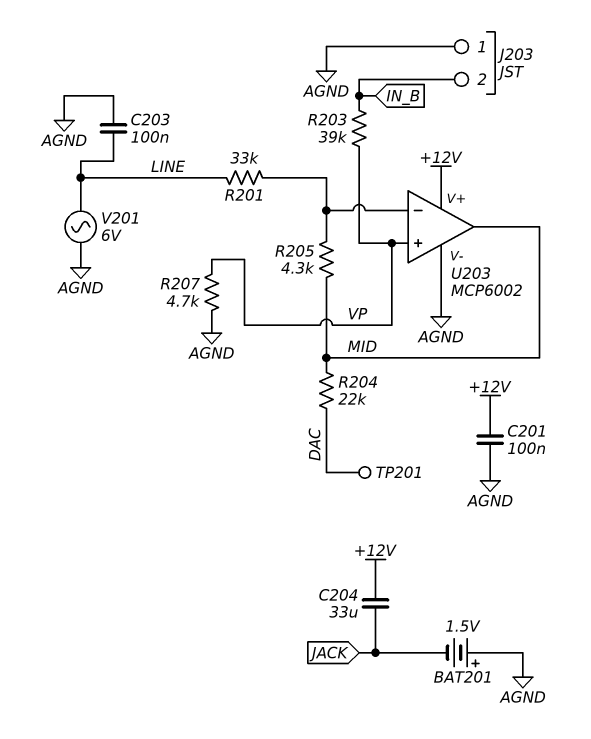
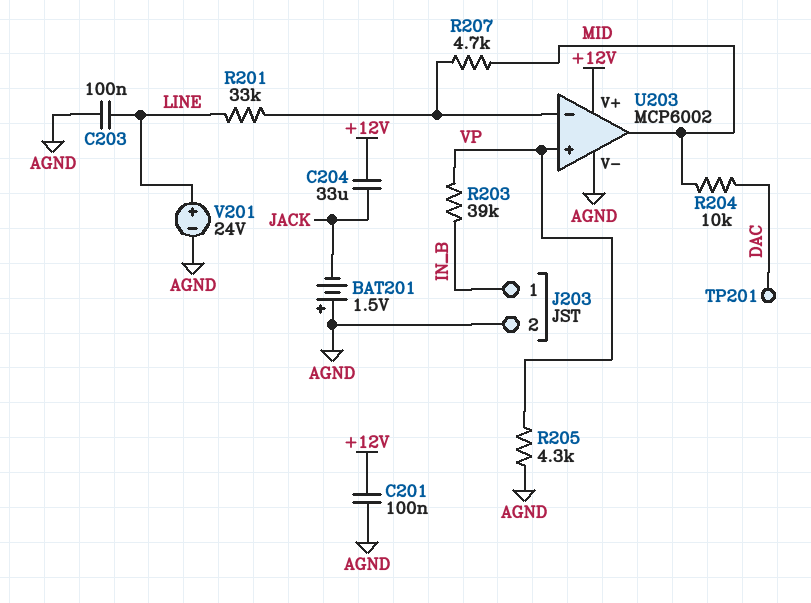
J203 pin 1: AGND -> IN_B
J203 pin 2: IN_B -> AGND
R204: 22k (DAC, MID) -> 10k (DAC, MID)
R205: 4.3k (MID, U203/in-) -> 4.3k (AGND, VP)
R207: 4.7k (AGND, VP) -> 4.7k (MID, U203/in-)
V201: AC 6V (AGND, LINE) -> 24V (plus LINE, minus AGND)

